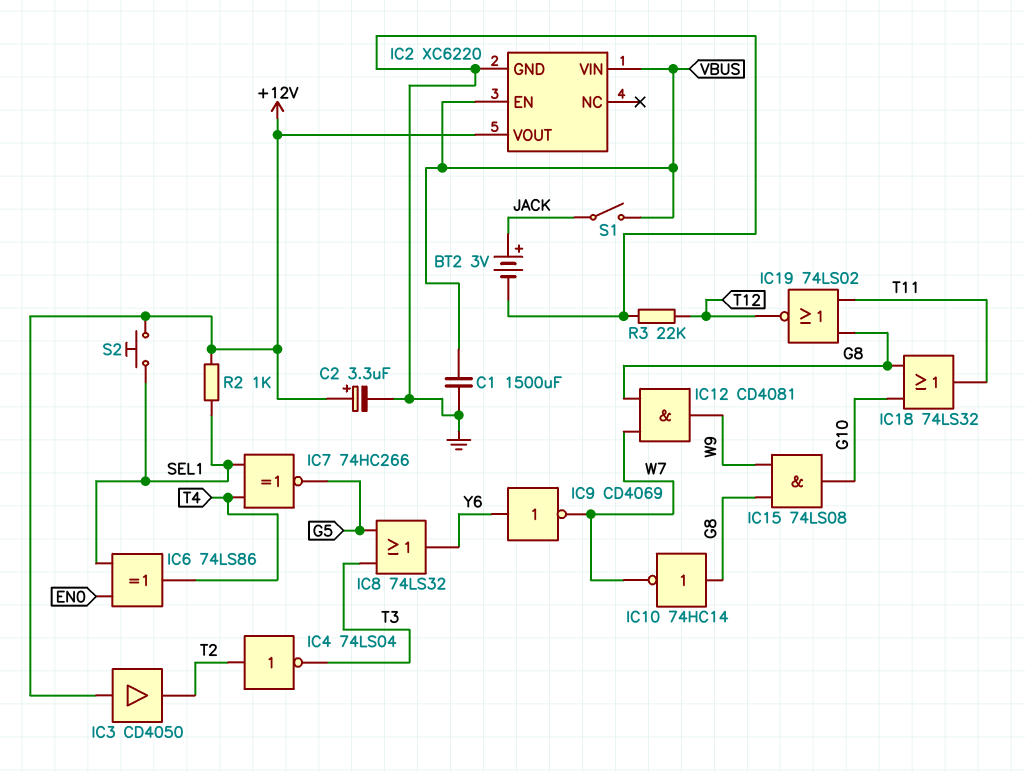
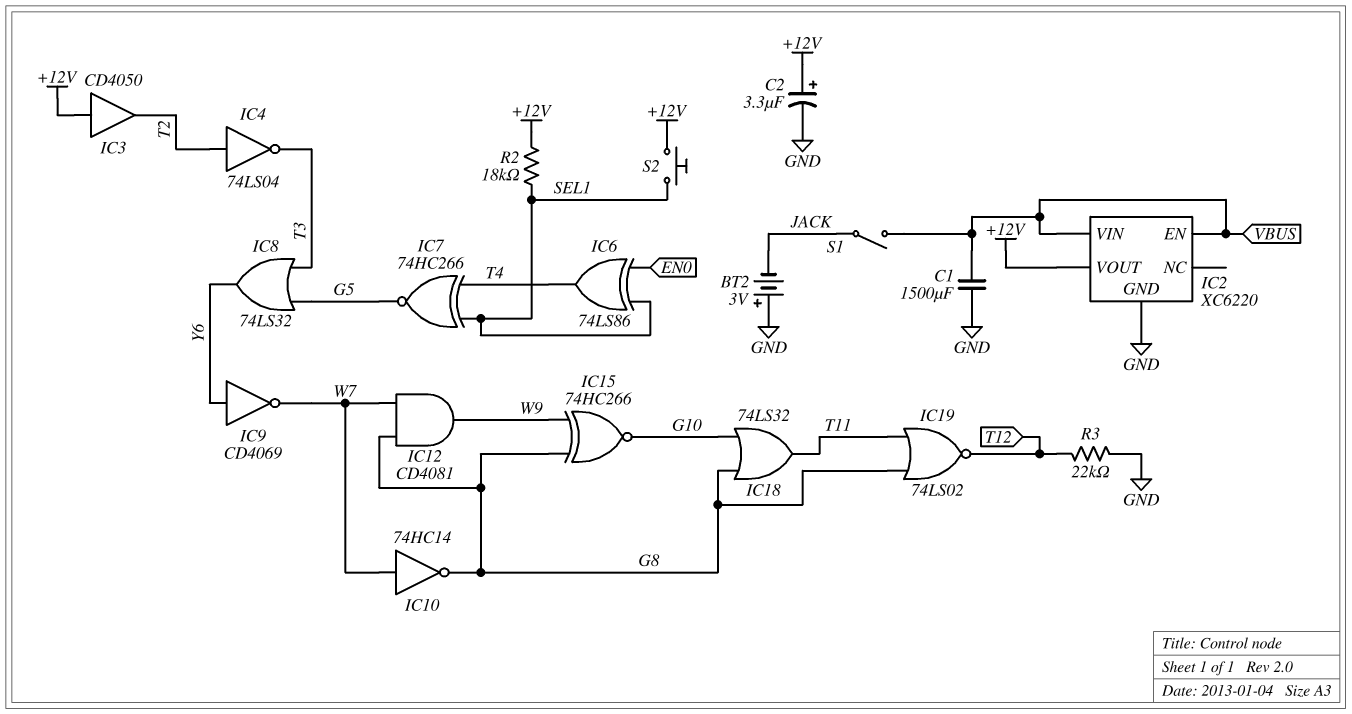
BT2: 3V (plus JACK, minus GND) -> 3V (plus GND, minus JACK)
IC10: NOT 74HC14 (in G8, out W7) -> NOT 74HC14 (in W7, out G8)
IC15: AND 74LS08 (in G8, in W9, out G10) -> XNOR 74HC266 (in G8, in W9, out G10)
R2: 1k (+12V, SEL1) -> 18k (+12V, SEL1)

